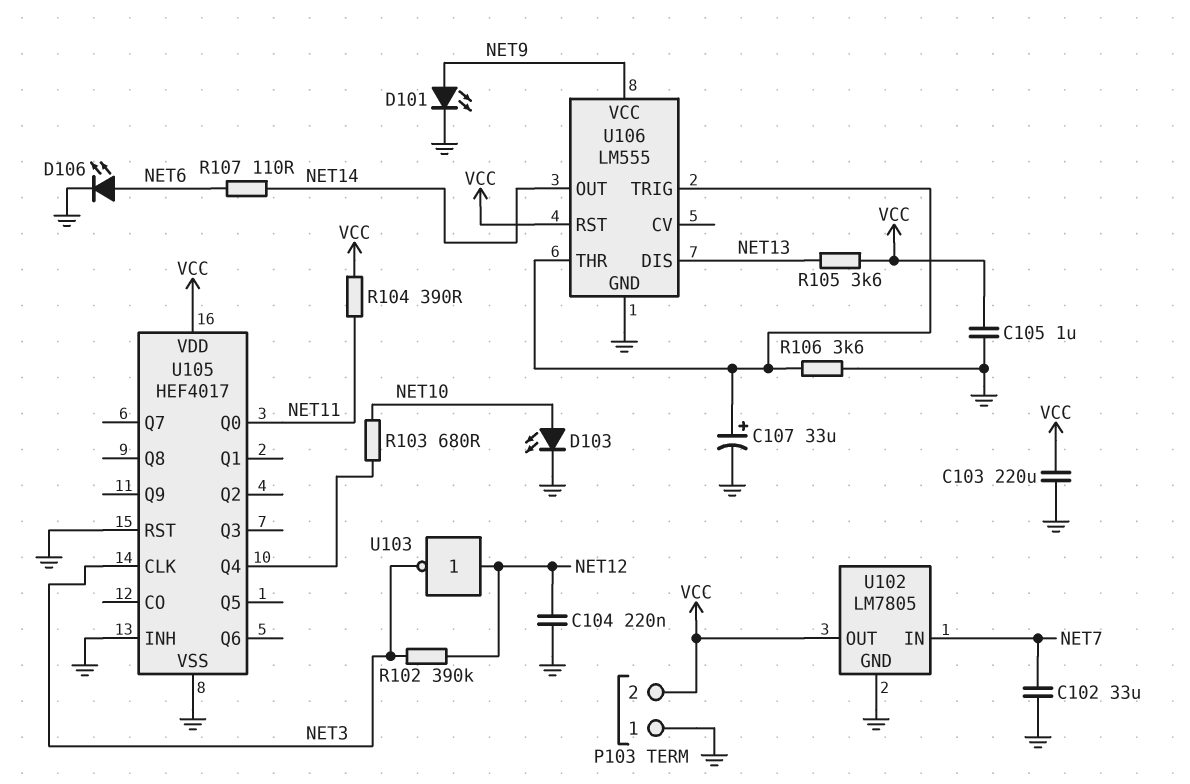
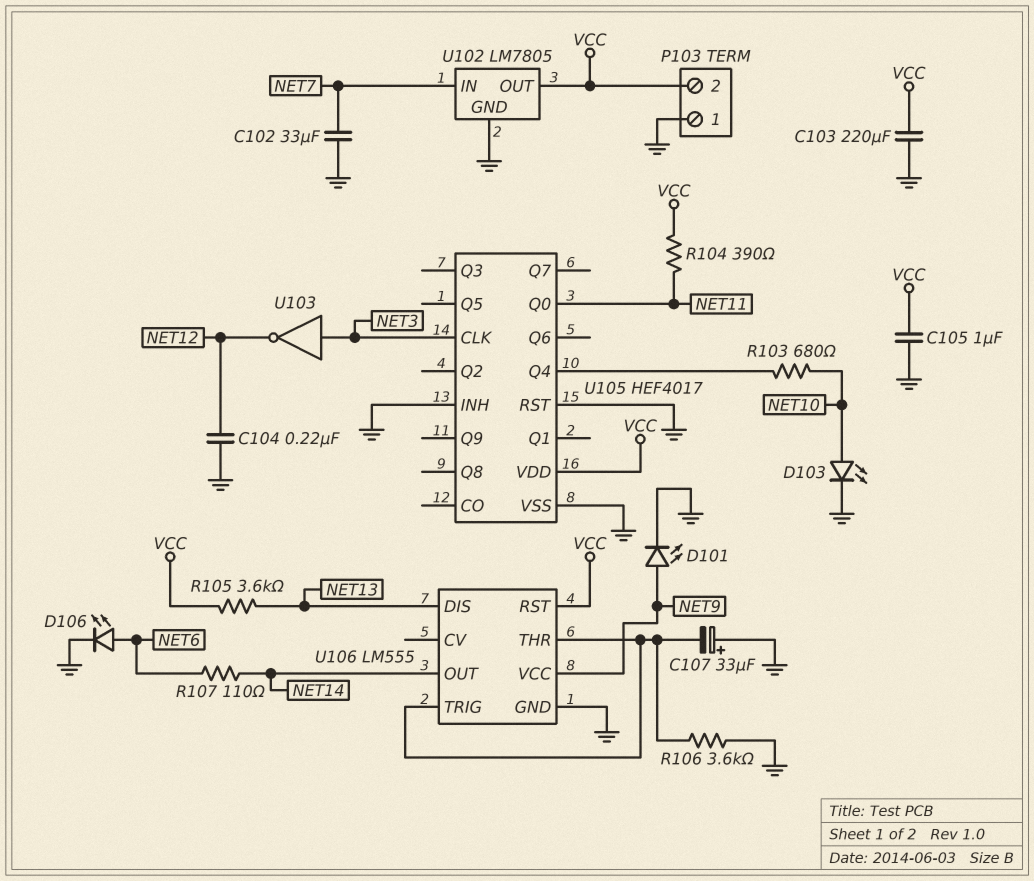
C107: 33uF (plus U106/THR, minus GND) -> 33uF (plus GND, minus U106/THR)
R102: 390k (NET3, NET12) -> none
U103: NOT (in NET12, out NET3) -> NOT (in NET3, out NET12)

